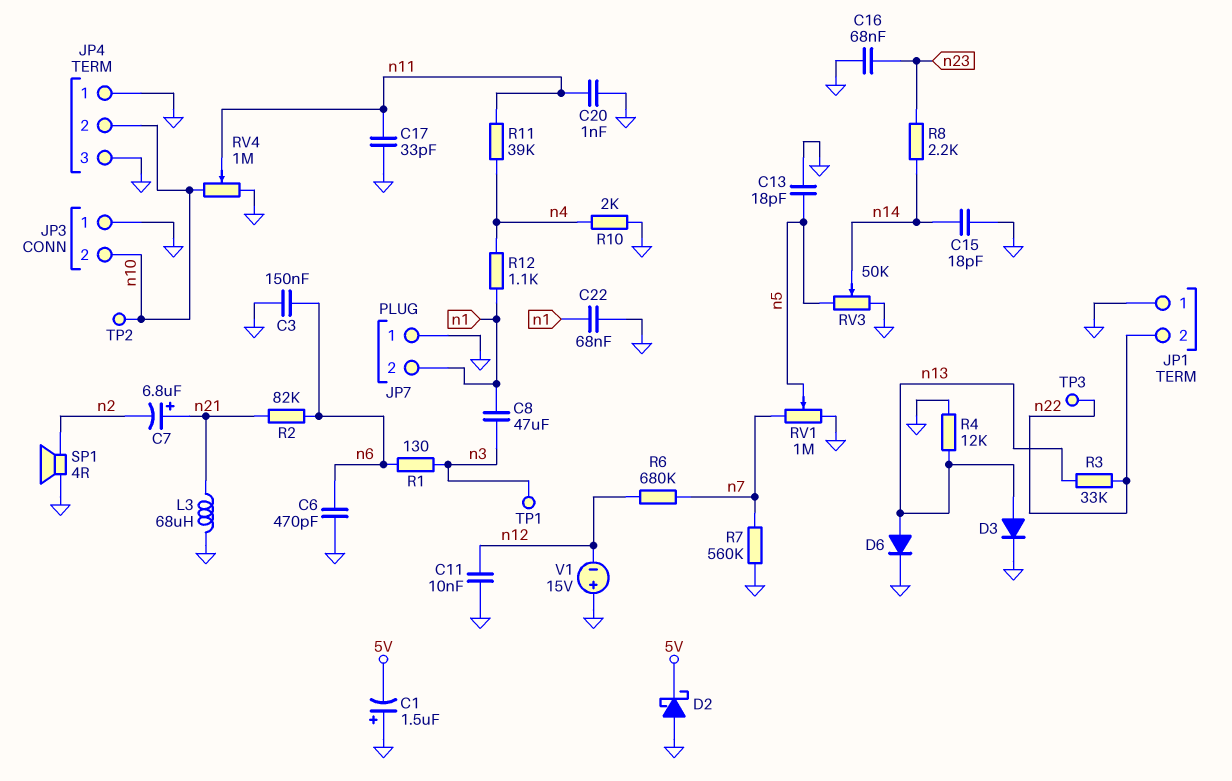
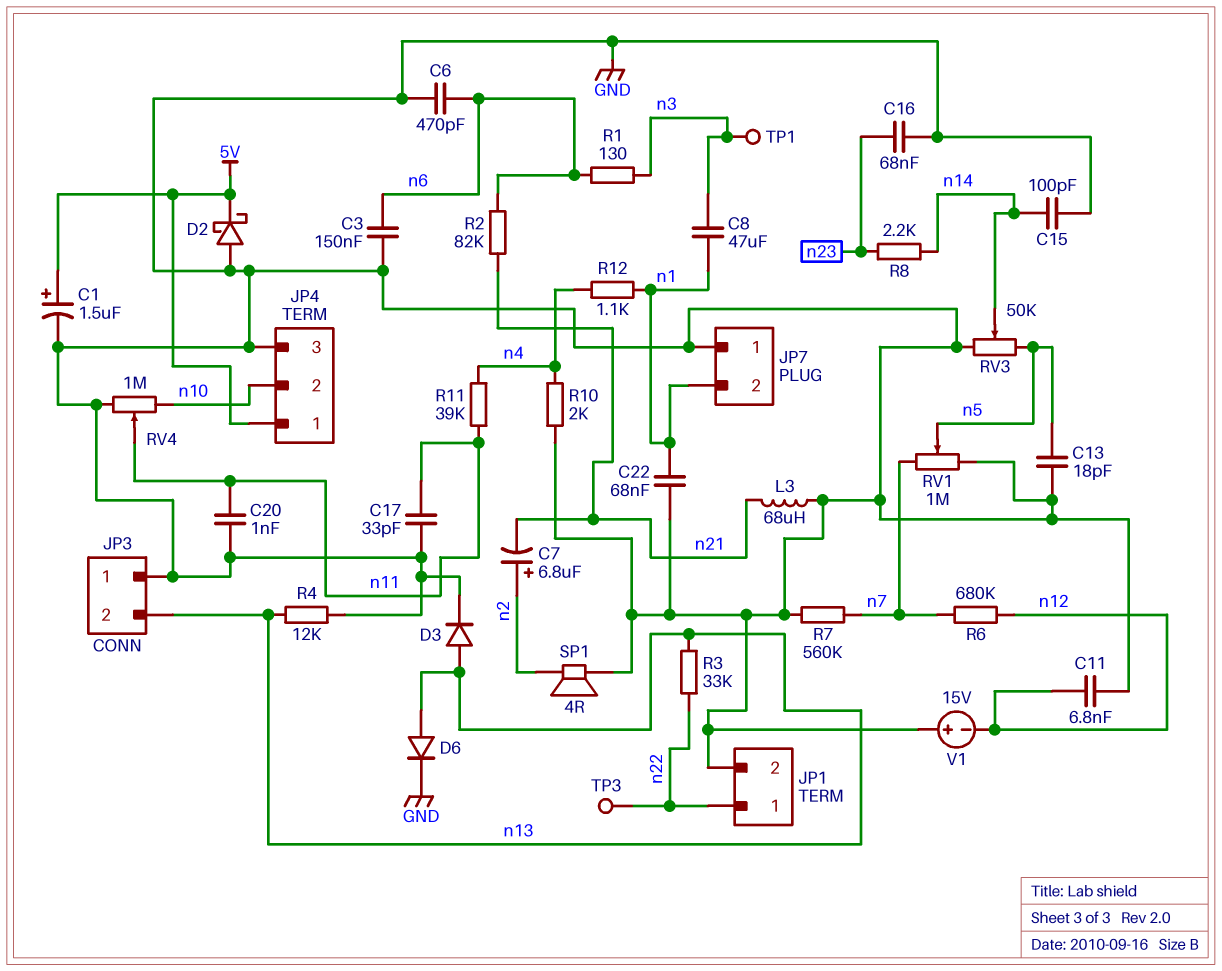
C1: 1.5uF (plus GND, minus 5V) -> 1.5uF (plus 5V, minus GND)
C7: 6.8uF (plus n21, minus n2) -> 6.8uF (plus n2, minus n21)
C11: 10nF (GND, n12) -> 6.8nF (GND, n12)
C15: 18pF (GND, n14) -> 100pF (GND, n14)
JP1 pin 1: GND -> n22
JP1 pin 2: n22 -> GND
JP3 pin 2: n10 -> n13
JP4 pin 1: GND -> 5V
TP2: test point (n10) -> none

